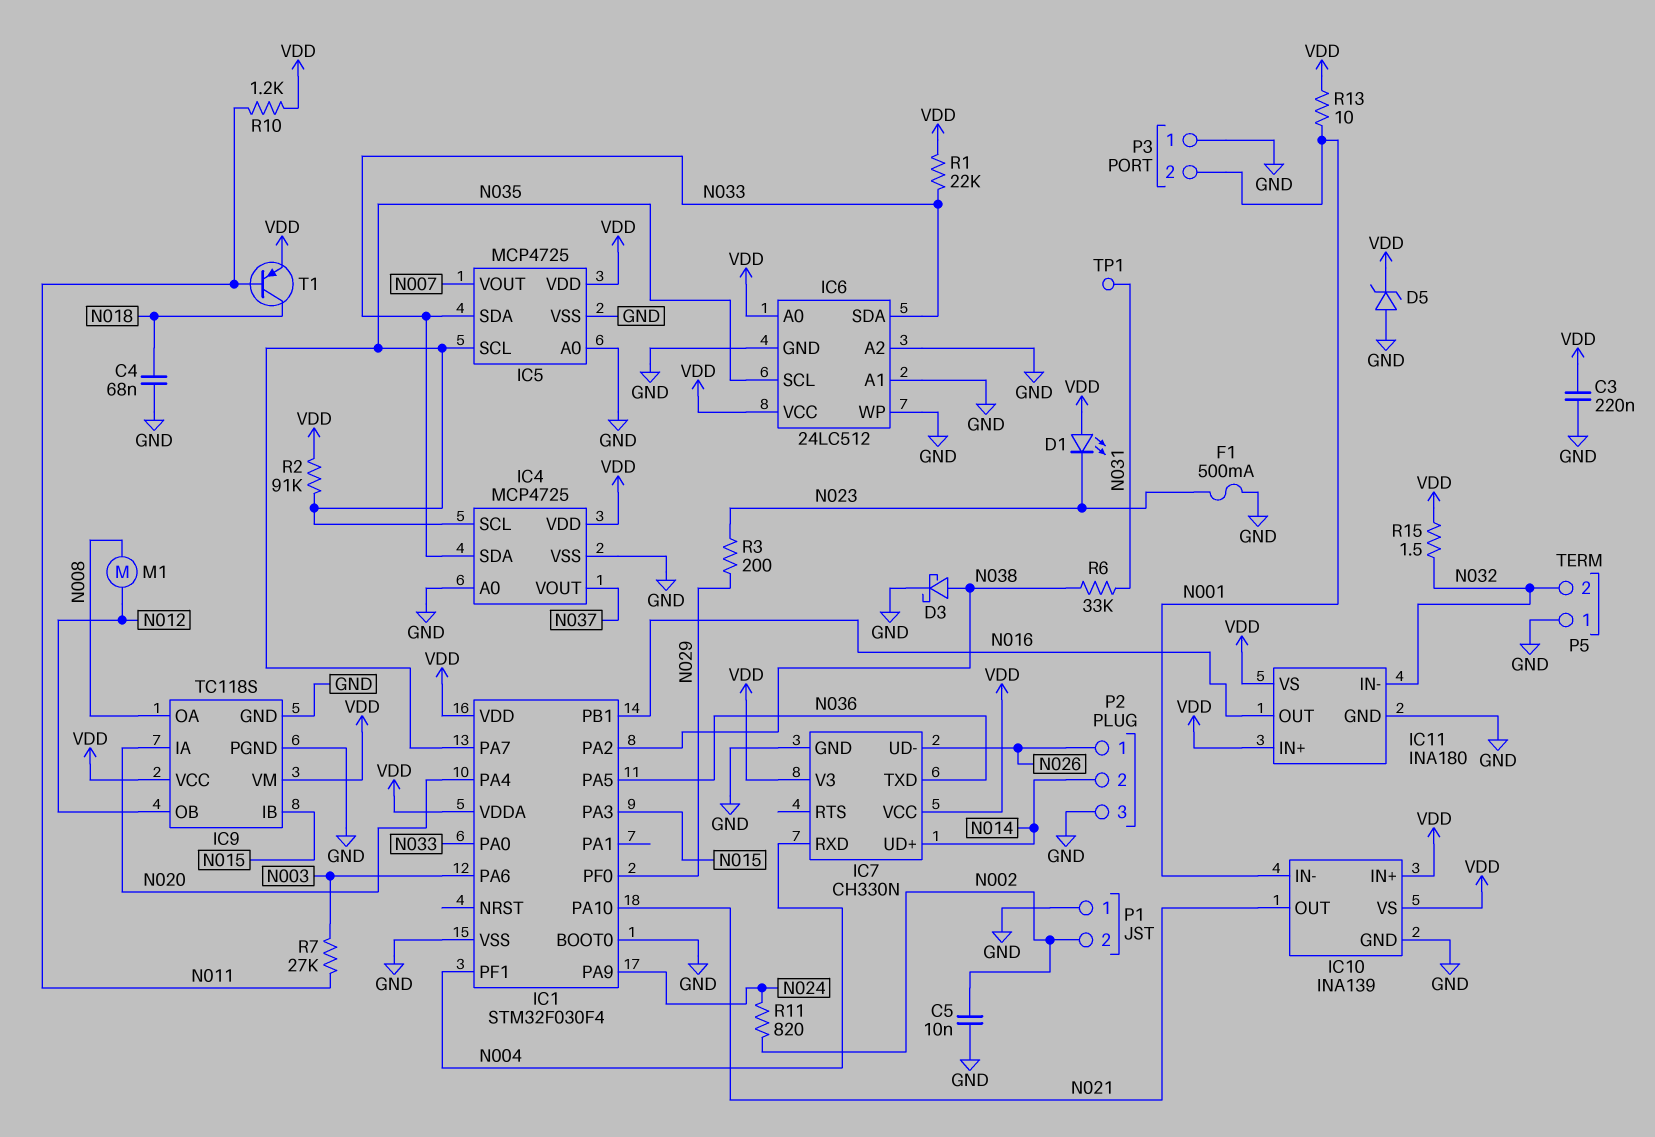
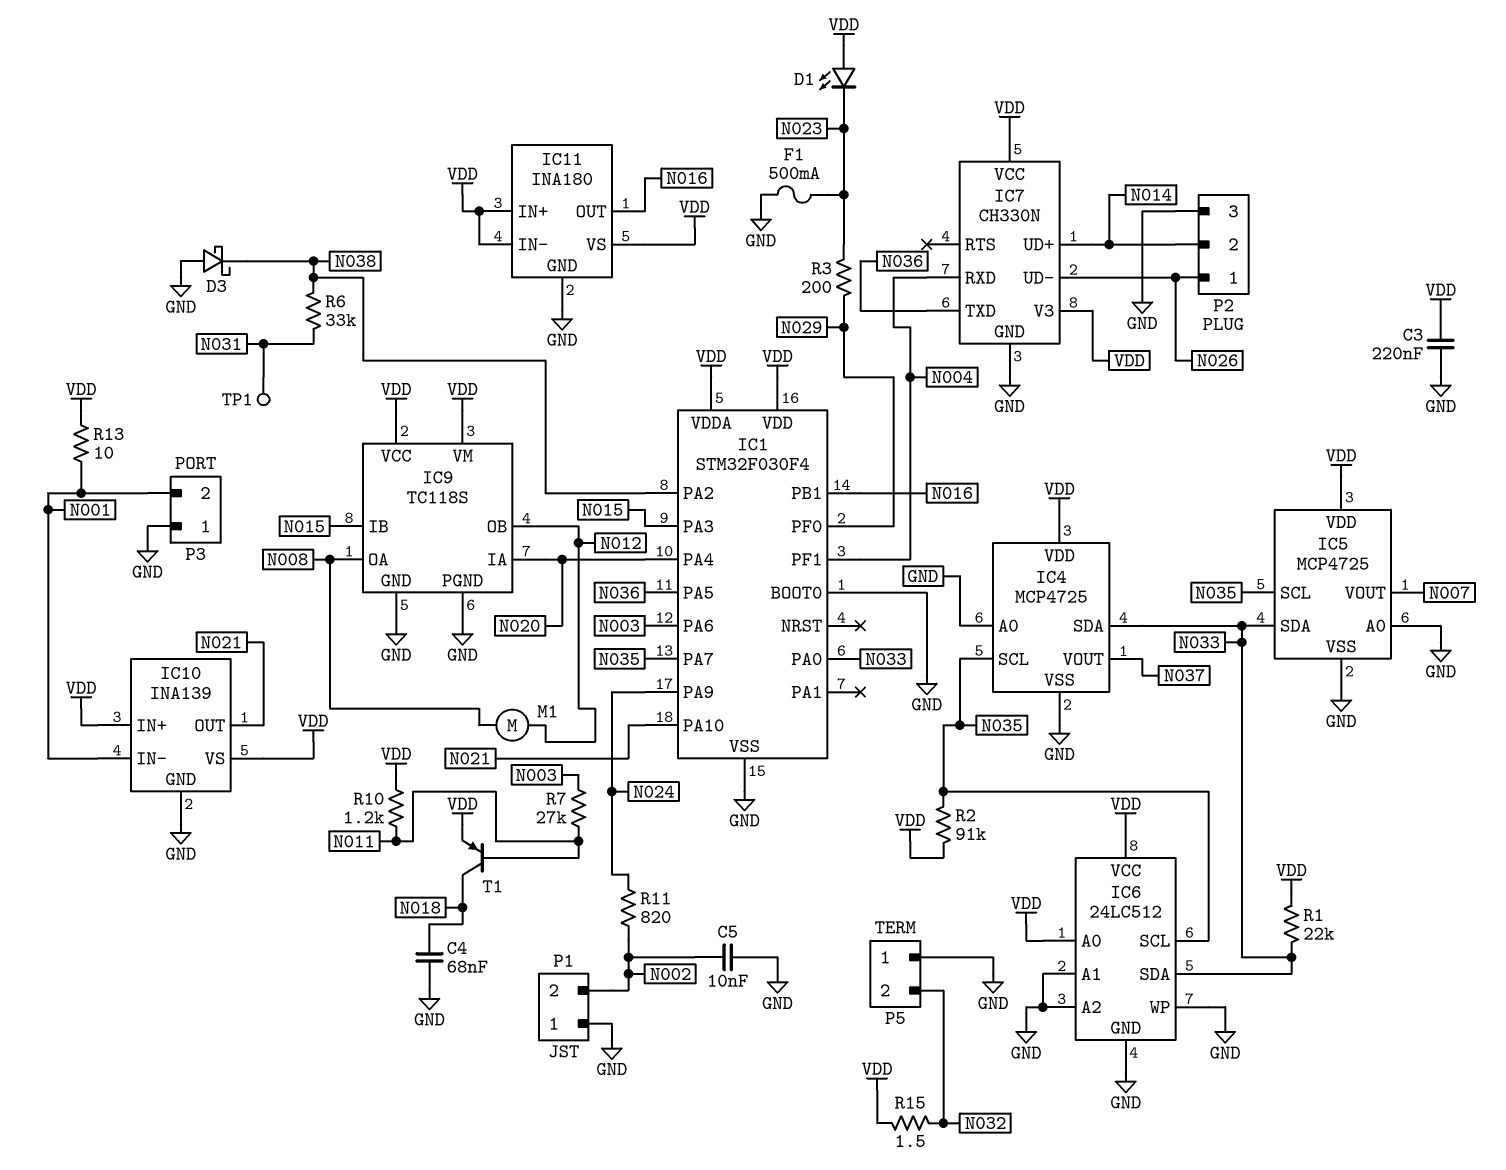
D3: schottky (A N038, K GND) -> schottky (A GND, K N038)
D5: zener (A GND, K VDD) -> none
IC11 pin IN-: N032 -> VDD

